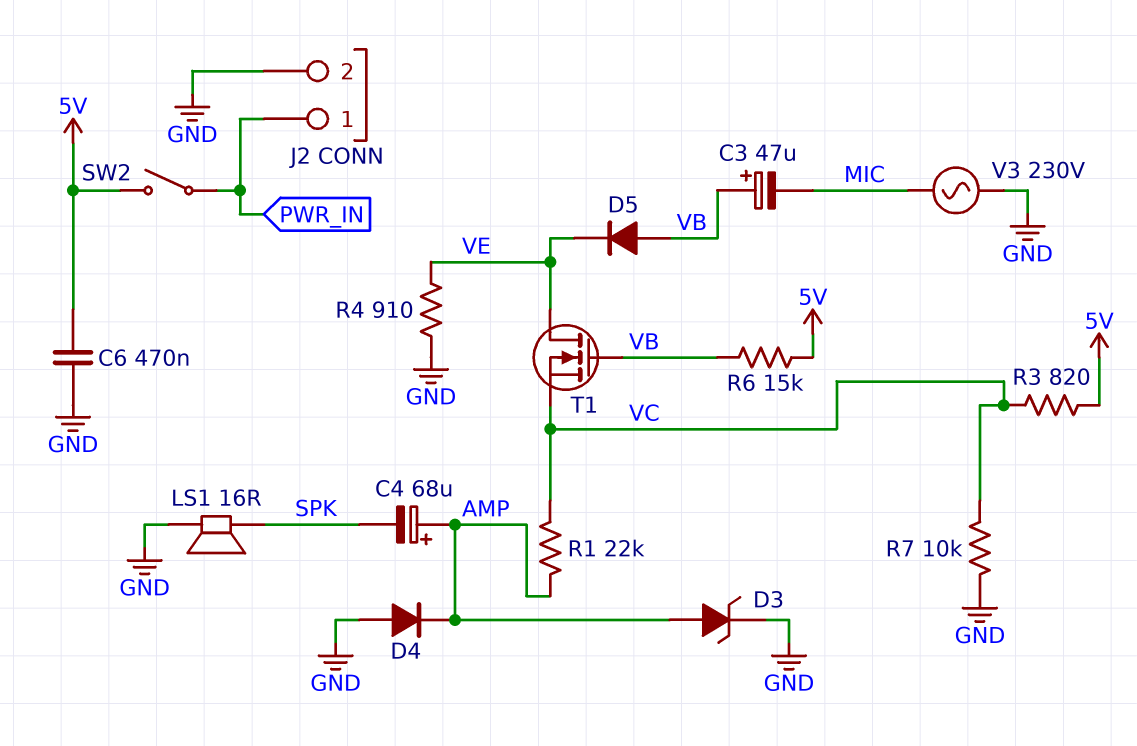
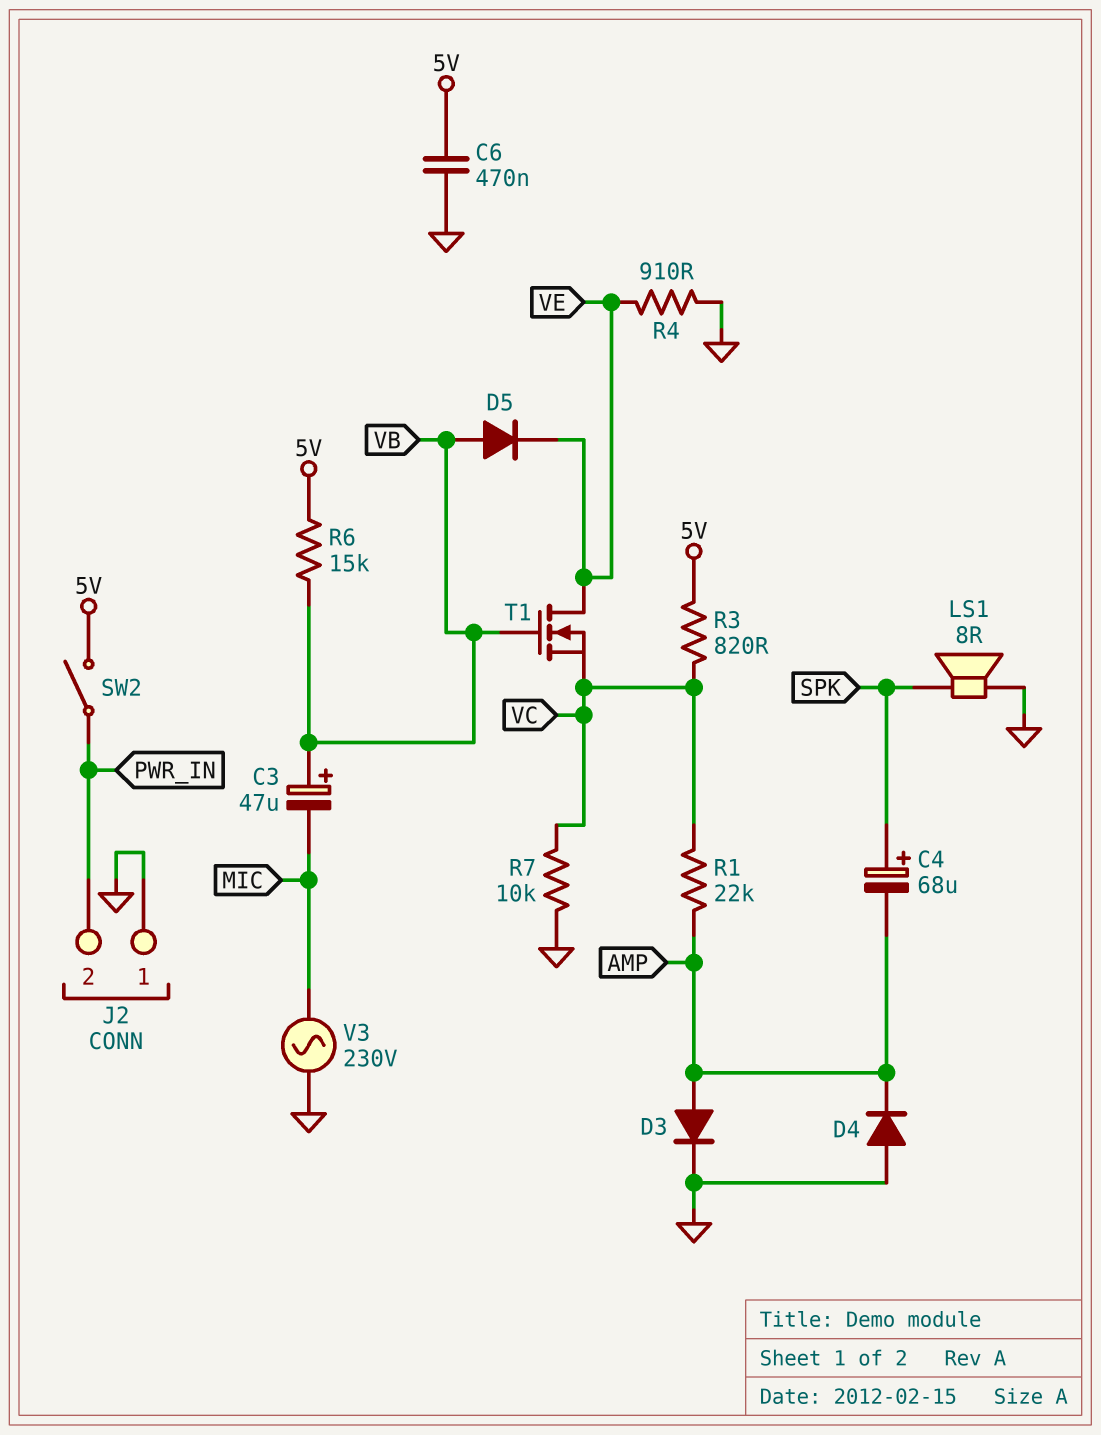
C4: 68uF (plus AMP, minus SPK) -> 68uF (plus SPK, minus AMP)
D3: zener (A AMP, K GND) -> diode (A AMP, K GND)
J2 pin 1: PWR_IN -> GND
J2 pin 2: GND -> PWR_IN
LS1: speaker 16R (GND, SPK) -> speaker 8R (GND, SPK)

